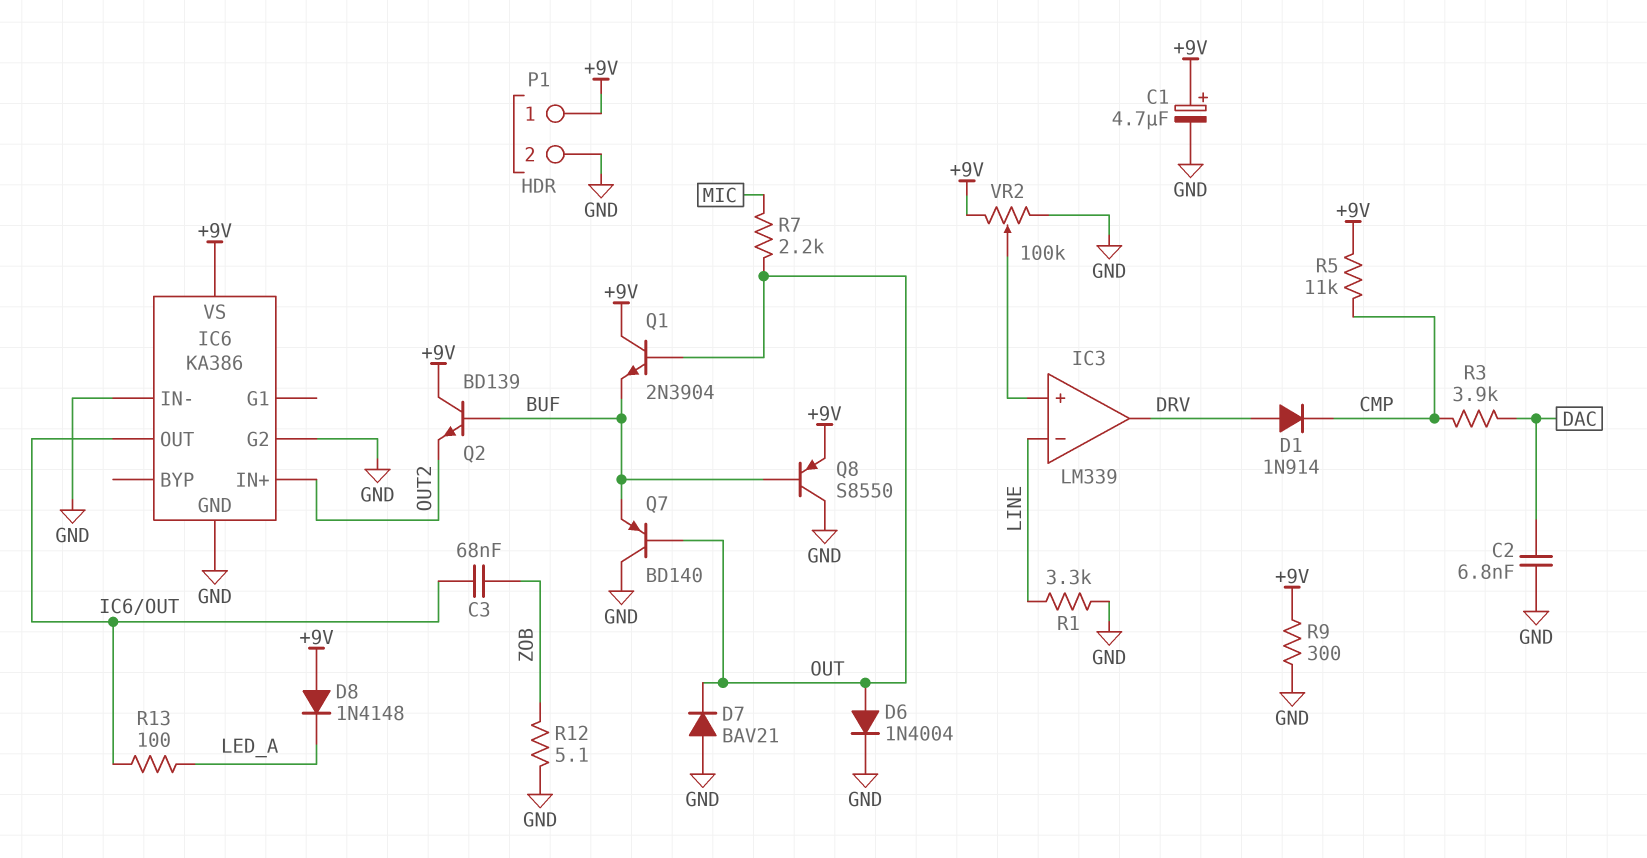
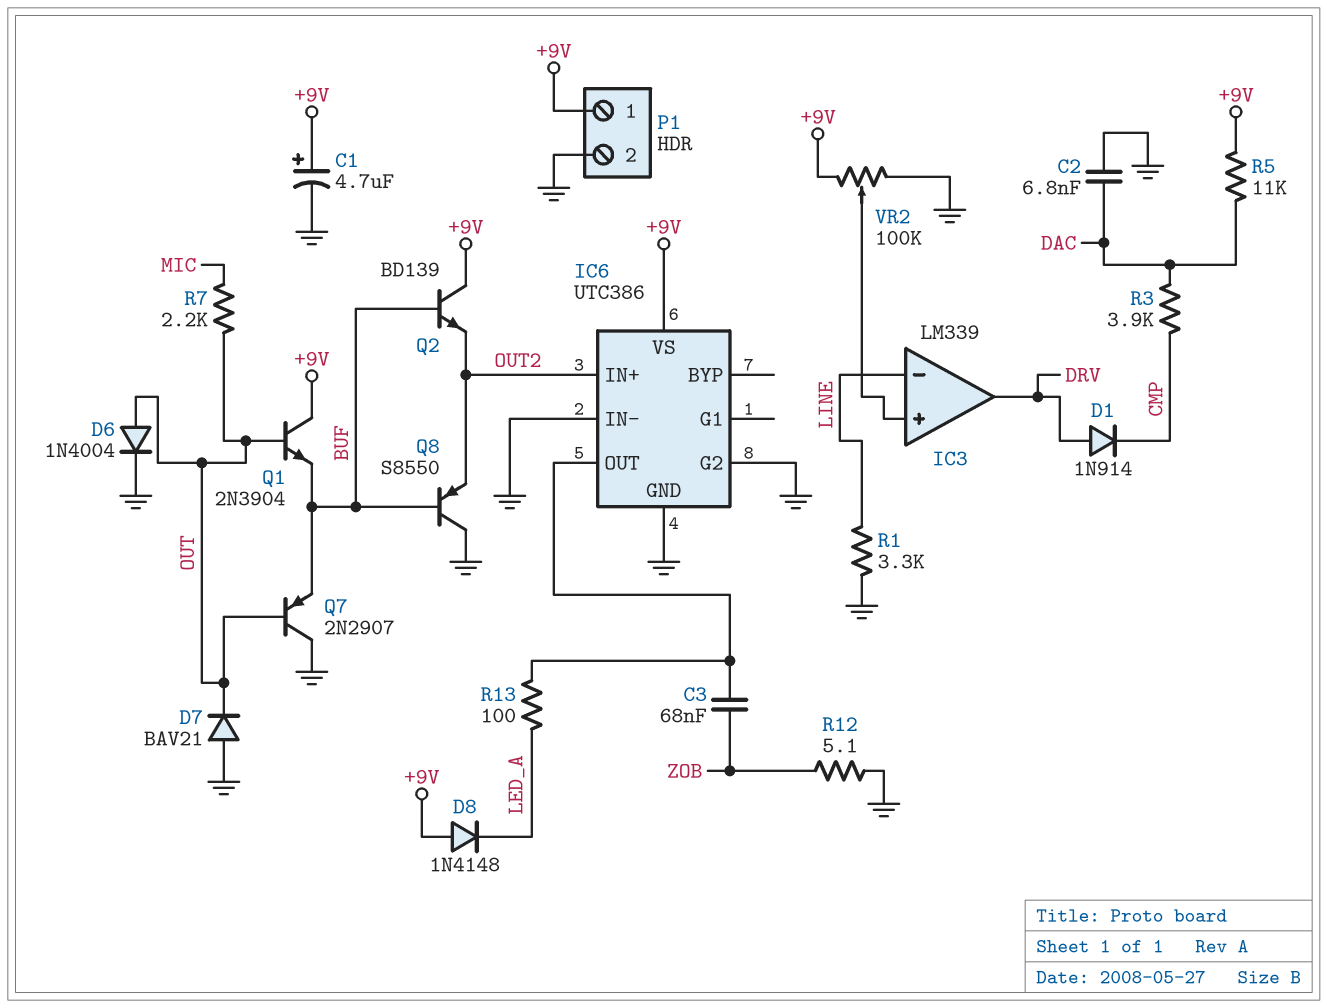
IC6: KA386 -> UTC386
Q7: PNP BD140 (B OUT, C GND, E BUF) -> PNP 2N2907 (B OUT, C GND, E BUF)
Q8: PNP S8550 (B BUF, C GND, E +9V) -> PNP S8550 (B BUF, C GND, E OUT2)
R5: 11k (+9V, CMP) -> 11k (+9V, DAC)
R9: 300 (+9V, GND) -> none

